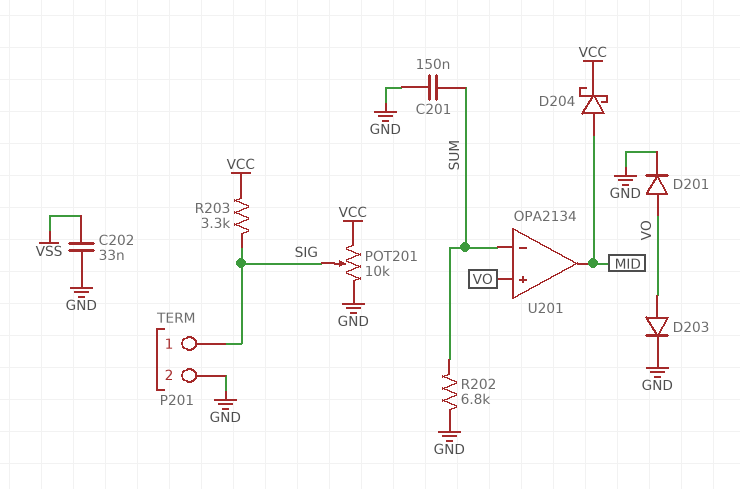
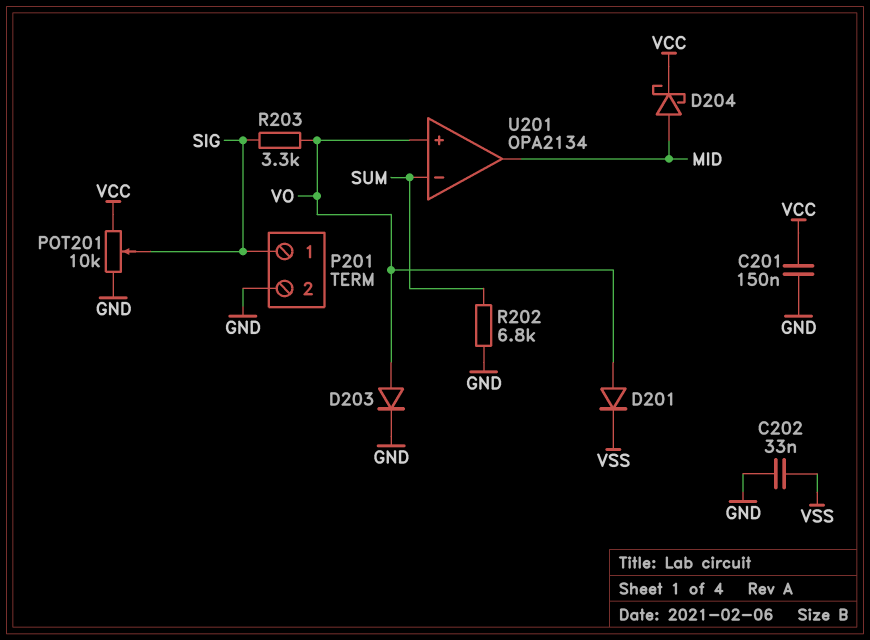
C201: 150nF (GND, SUM) -> 150nF (GND, VCC)
D201: diode (A VO, K GND) -> diode (A VO, K VSS)
R203: 3.3k (SIG, VCC) -> 3.3k (SIG, VO)

